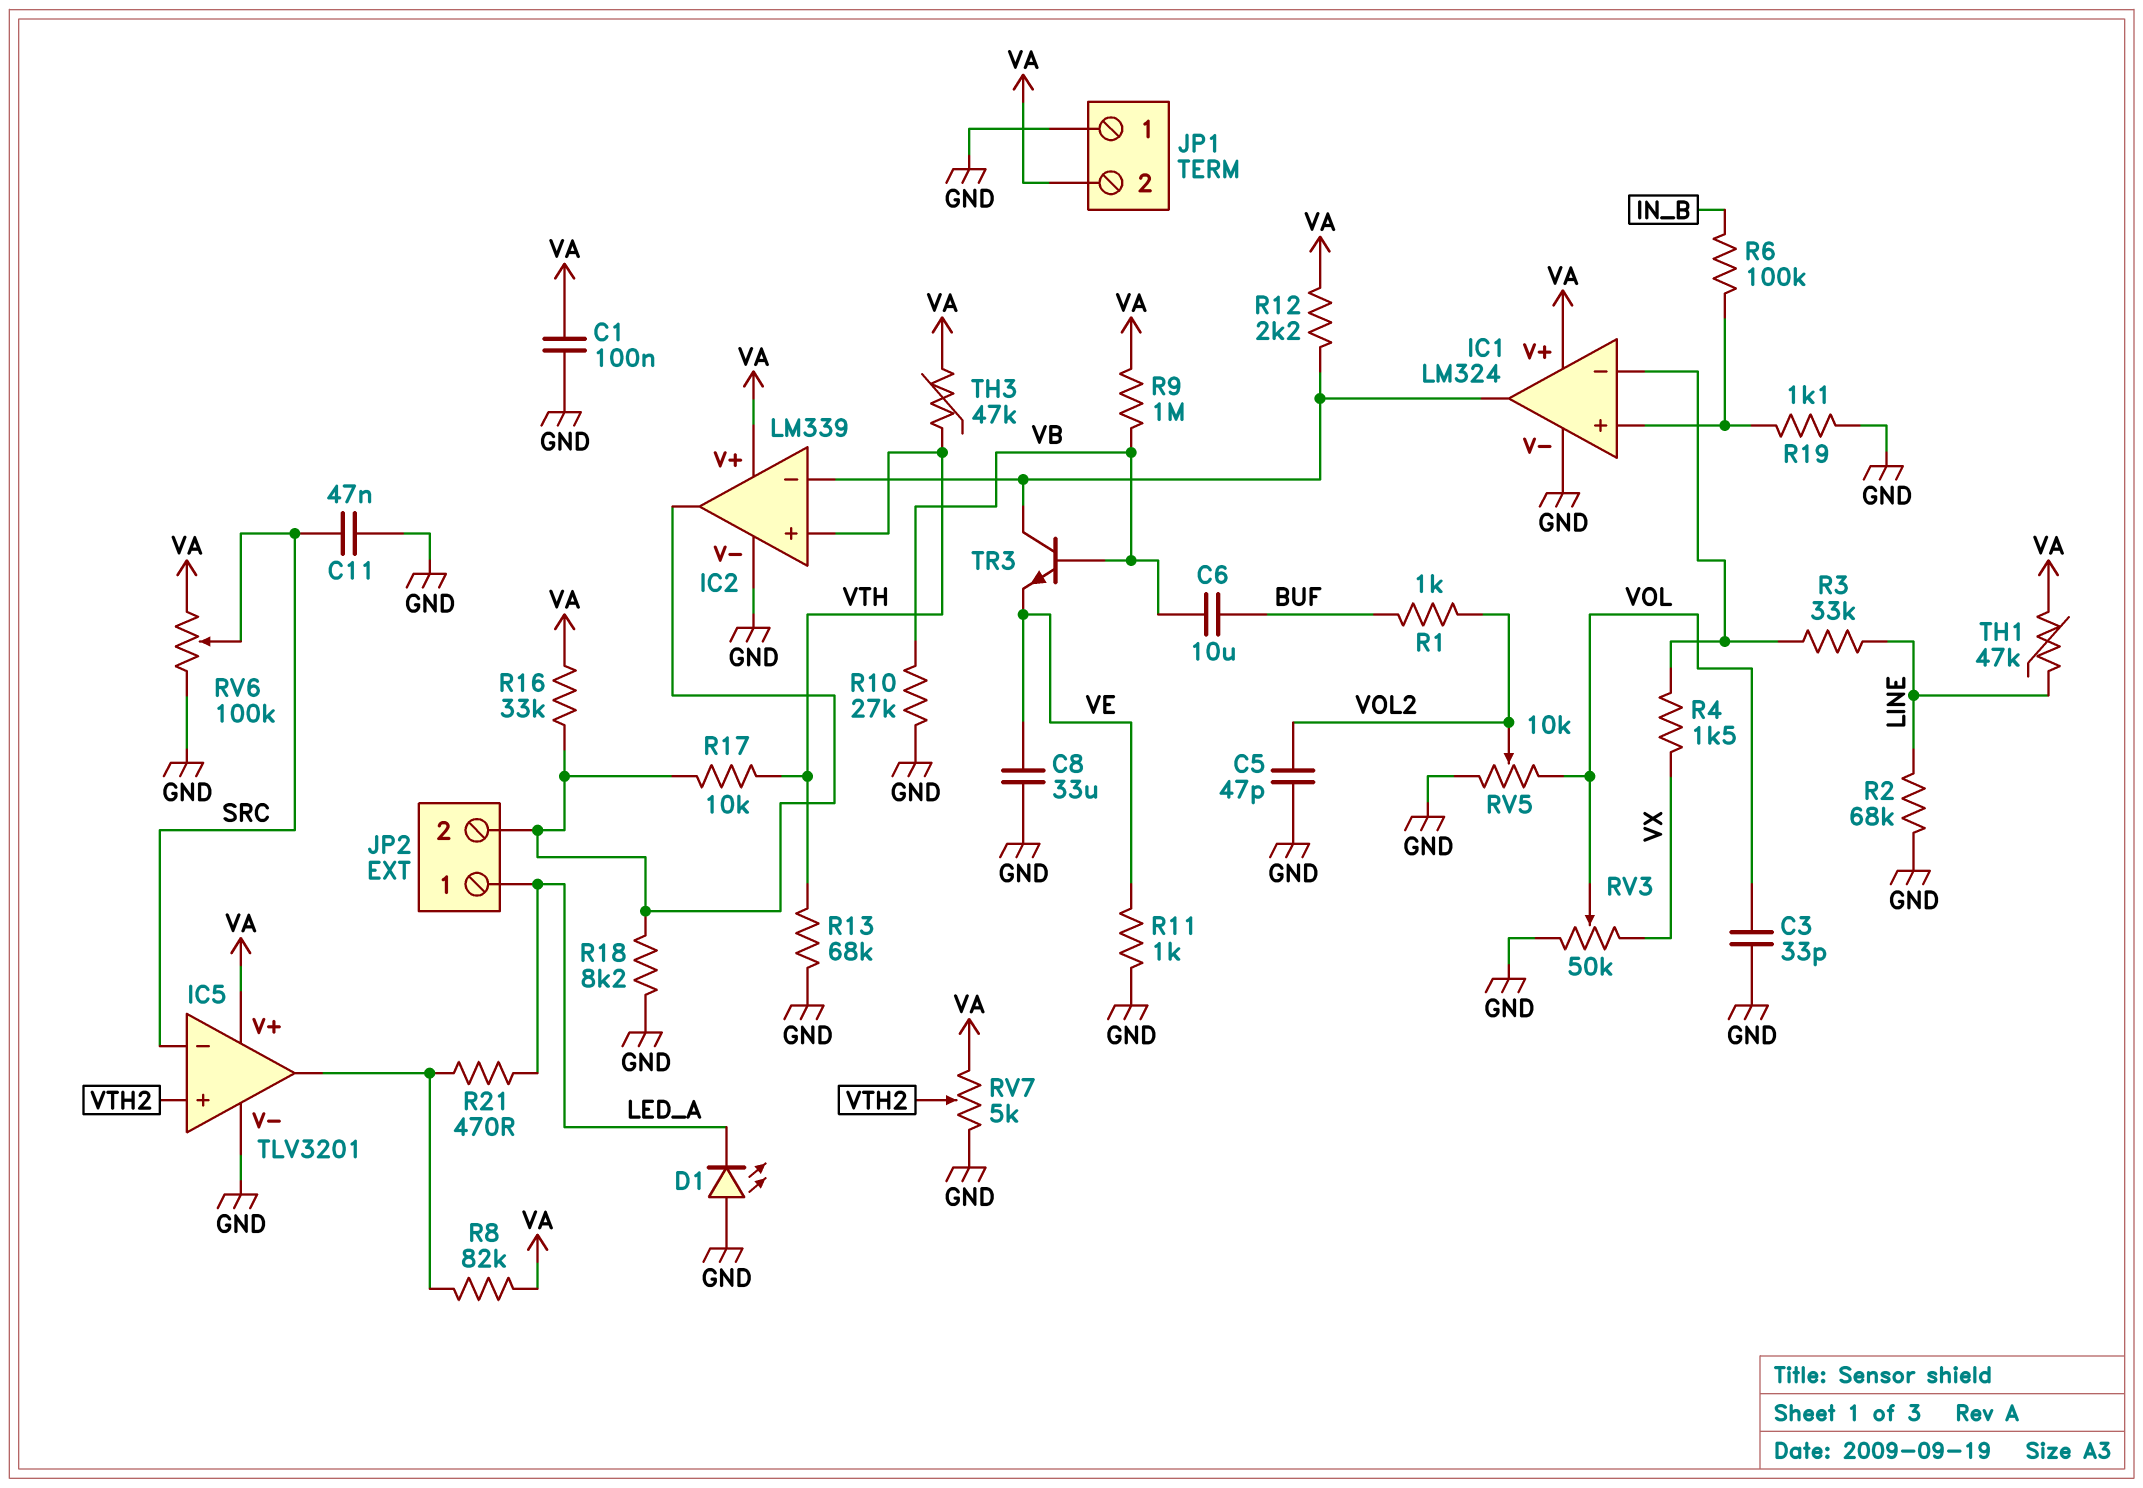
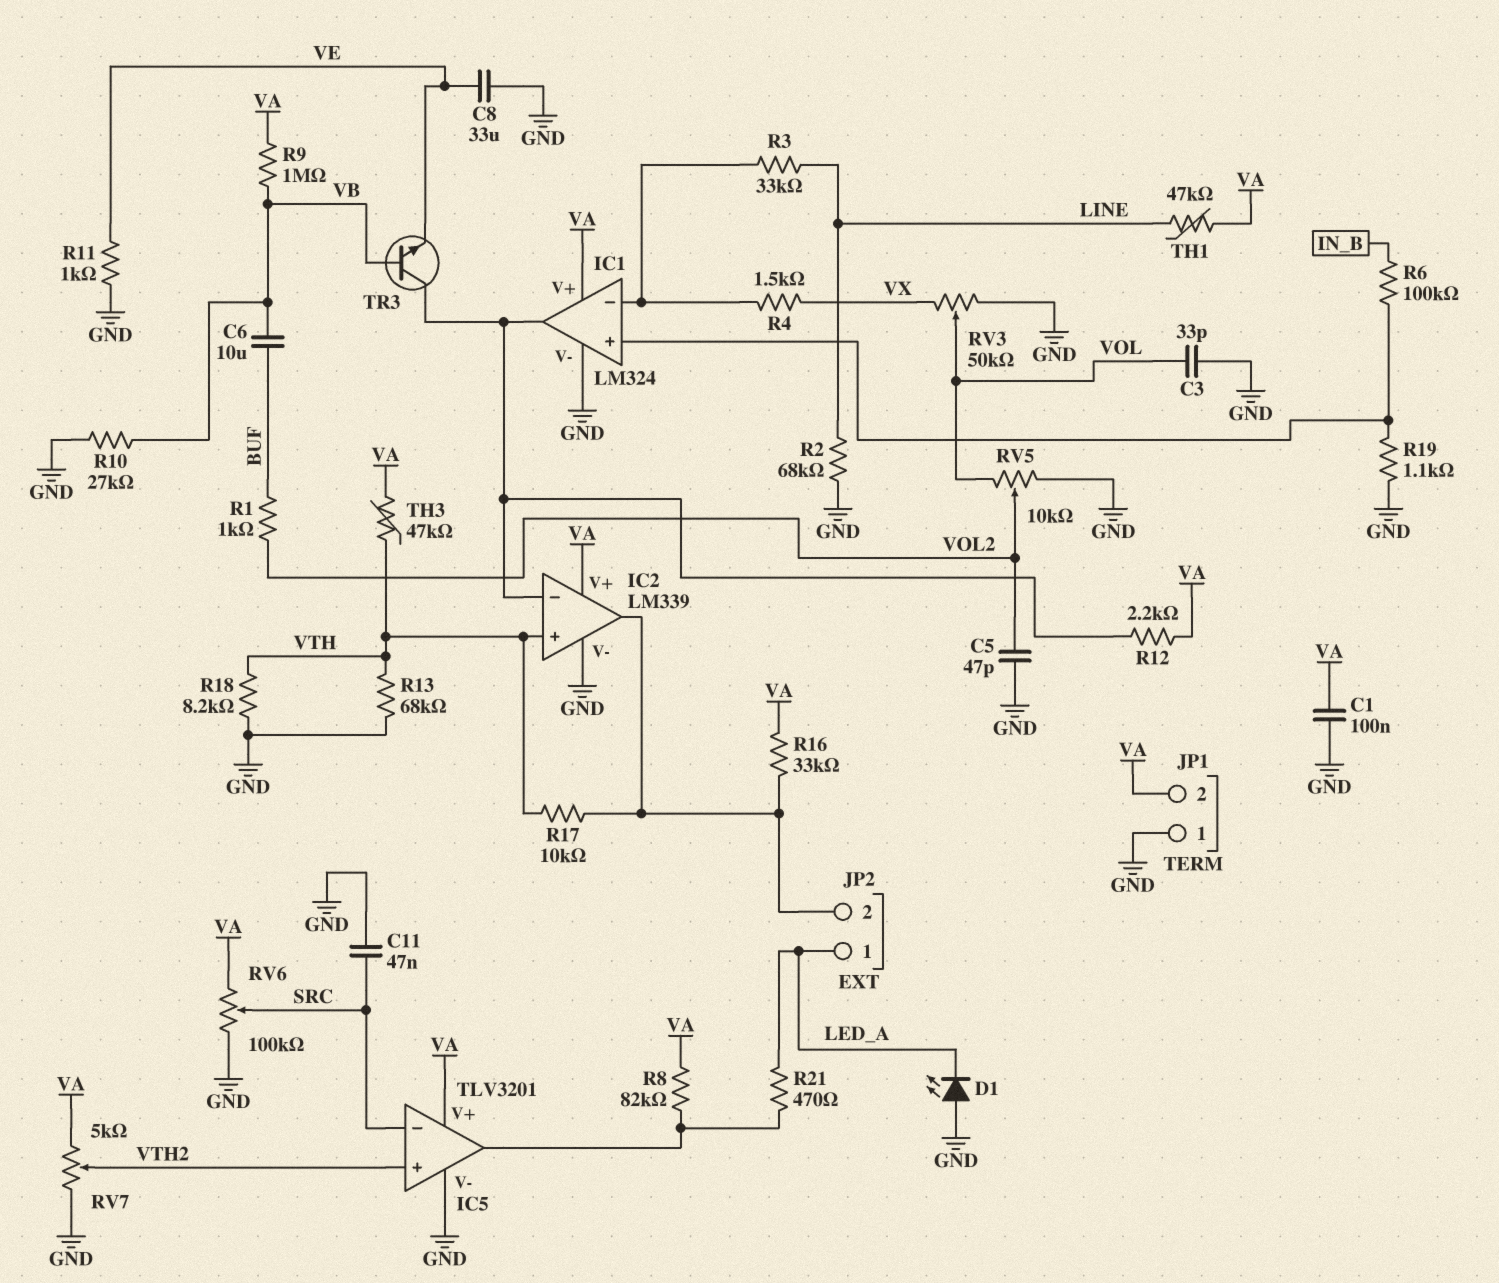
R18: 8.2k (GND, IC2/out) -> 8.2k (GND, VTH)

